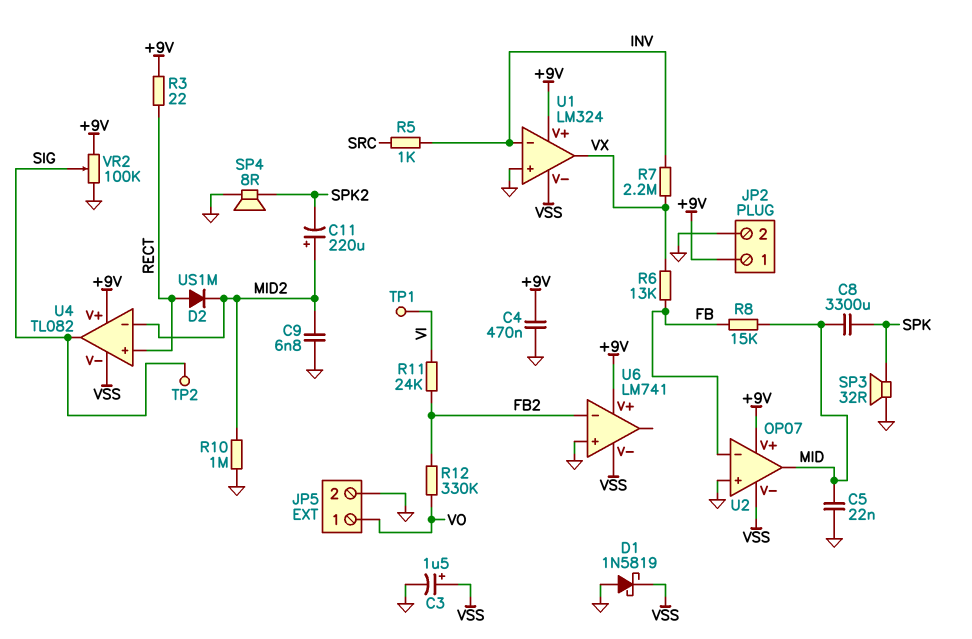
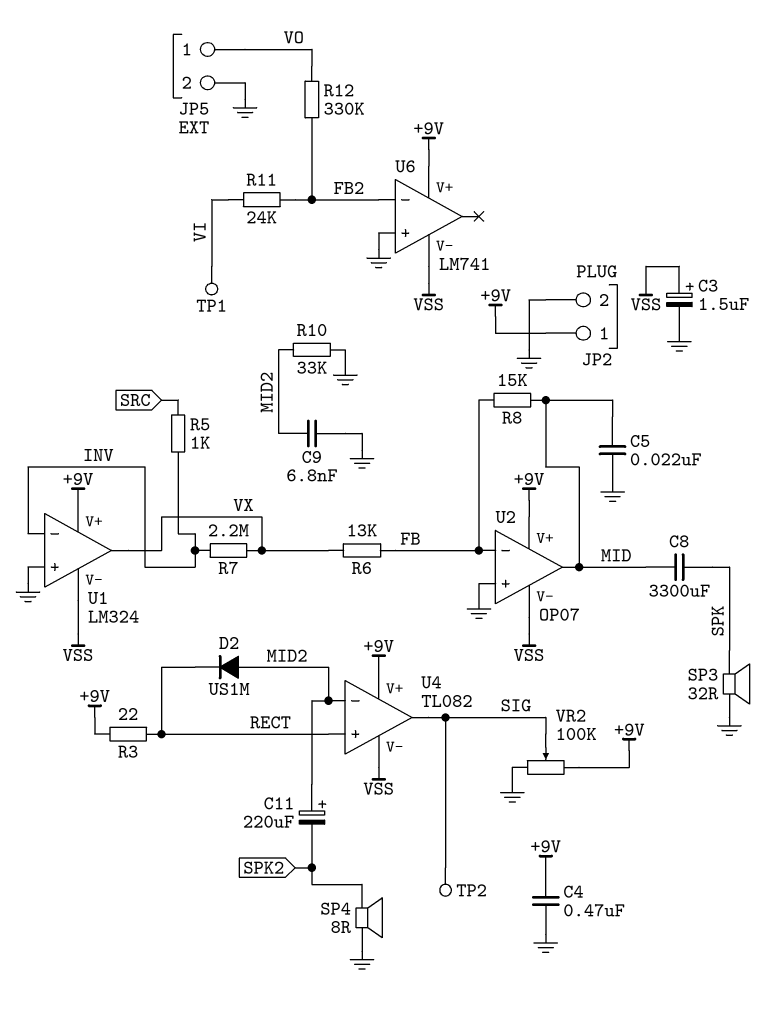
D1: schottky 1N5819 (A GND, K VSS) -> none
D2: diode US1M (A RECT, K MID2) -> diode US1M (A MID2, K RECT)
R10: 1M (GND, MID2) -> 33k (GND, MID2)

